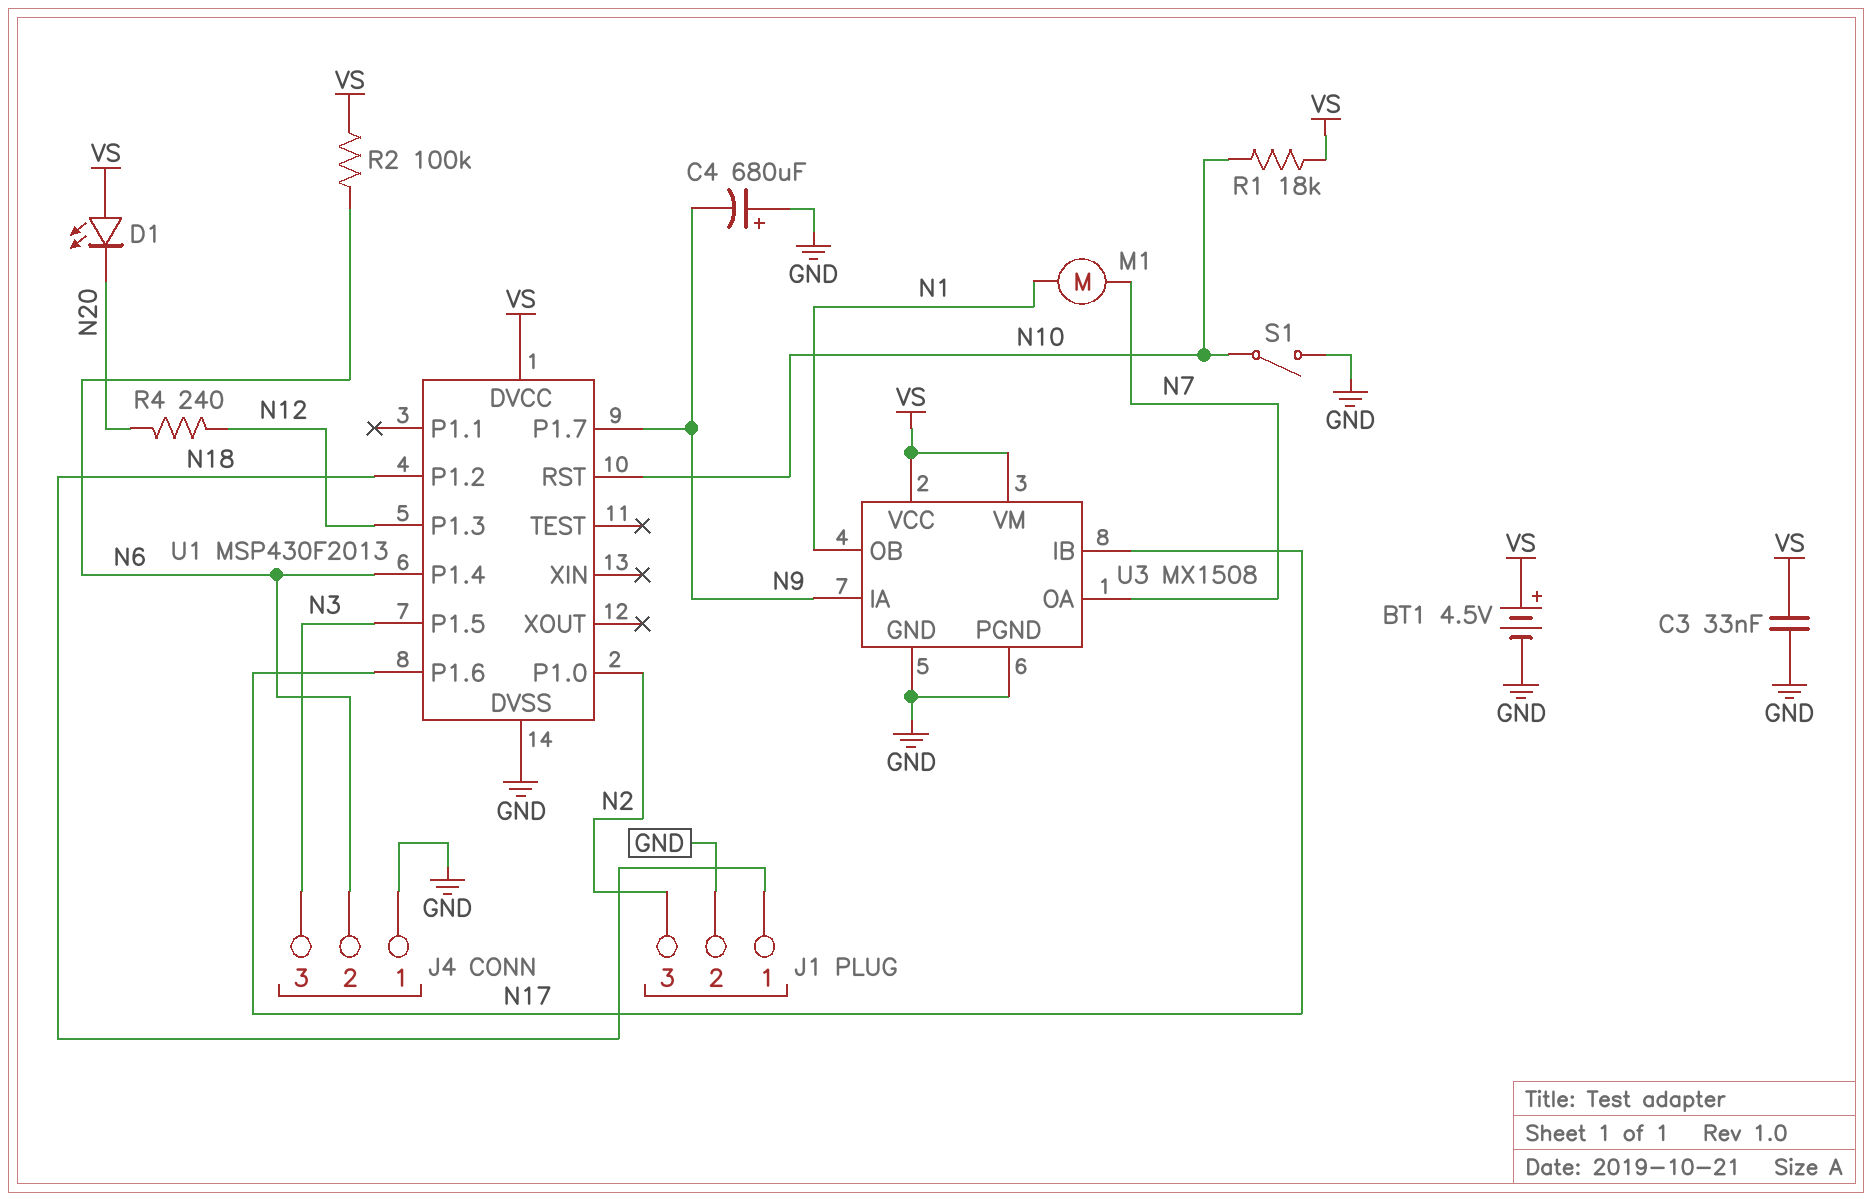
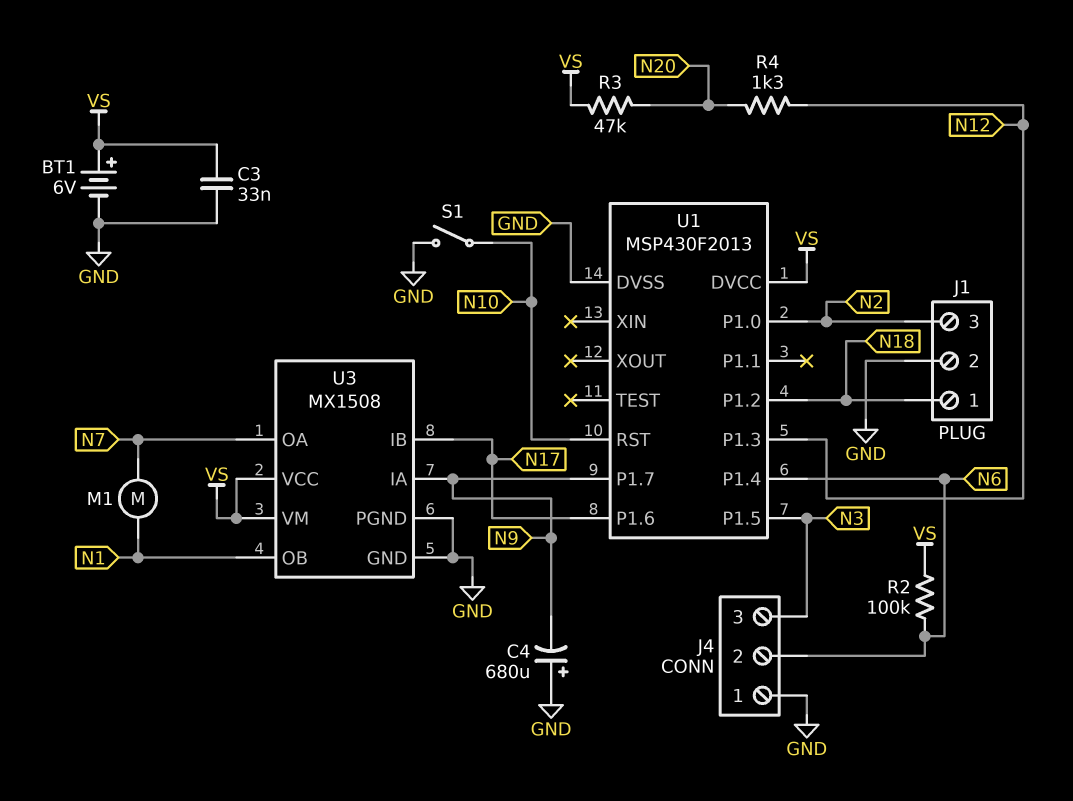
BT1: 4.5V (plus VS, minus GND) -> 6V (plus VS, minus GND)
D1: LED (A VS, K N20) -> none
R1: 18k (N10, VS) -> none
R3: none -> 47k (N20, VS)
R4: 240 (N12, N20) -> 1.3k (N12, N20)

